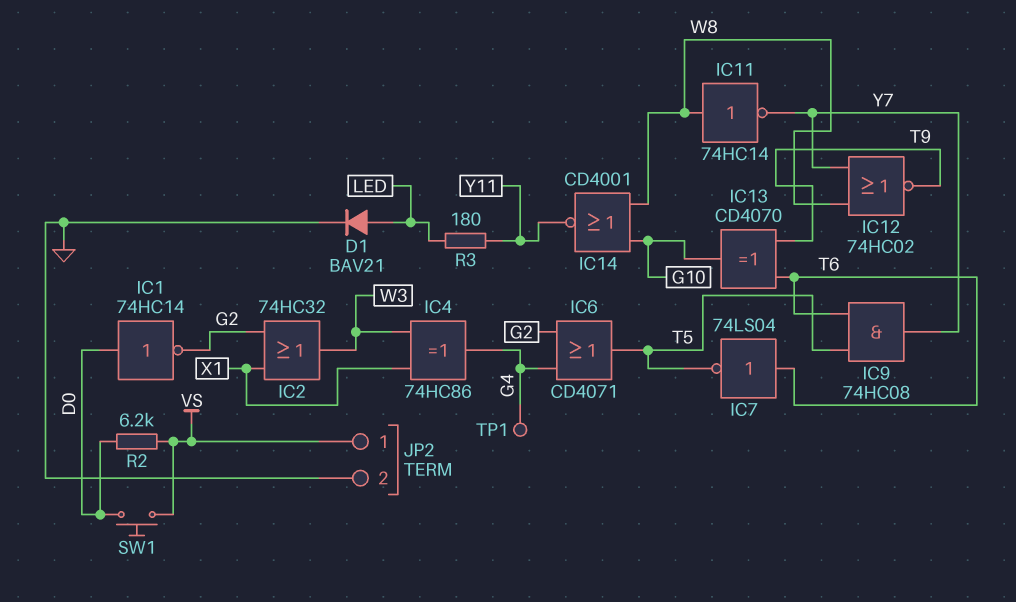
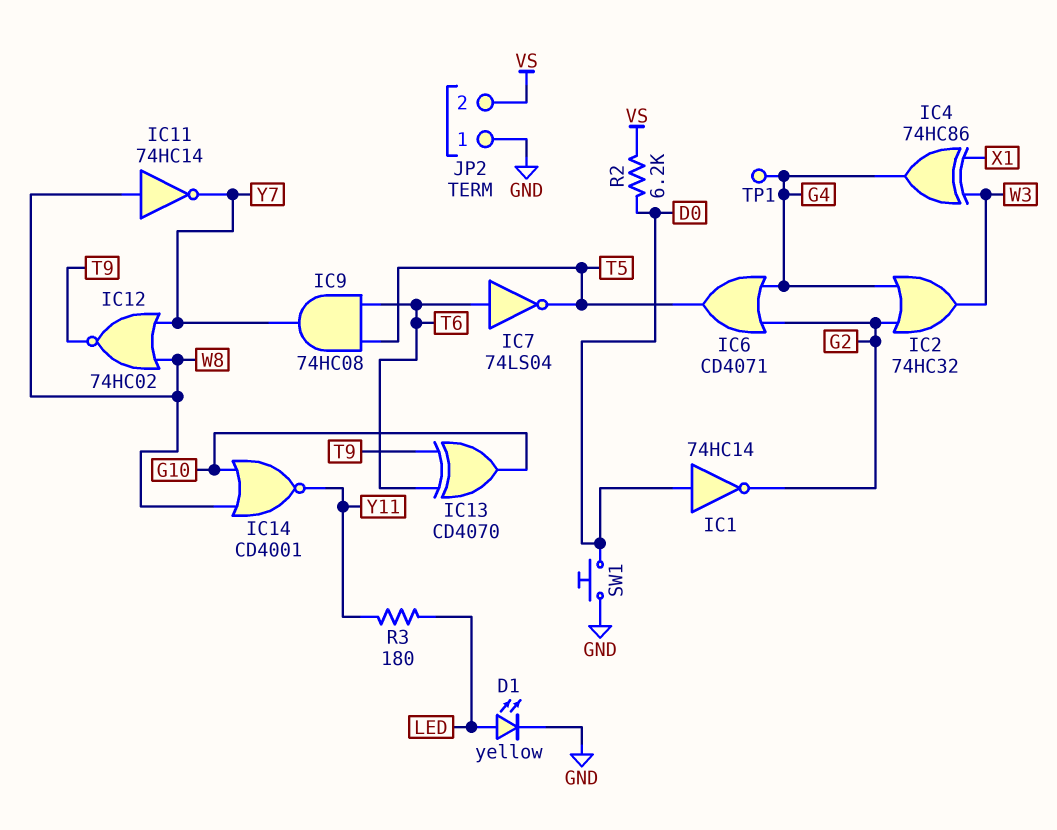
D1: diode BAV21 (A LED, K GND) -> LED yellow (A LED, K GND)
IC2: OR 74HC32 (in G2, in X1, out W3) -> OR 74HC32 (in G2, in G4, out W3)
JP2 pin 1: VS -> GND
JP2 pin 2: GND -> VS
SW1: button (D0, VS) -> button (D0, GND)

